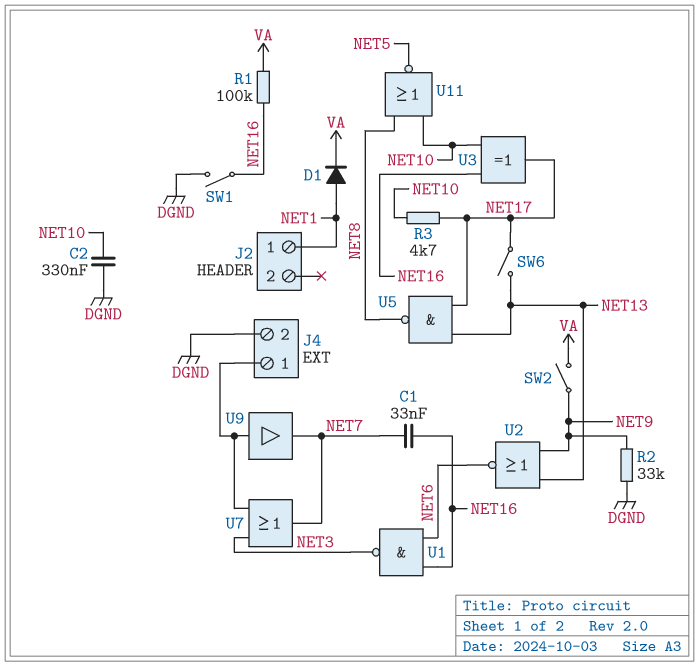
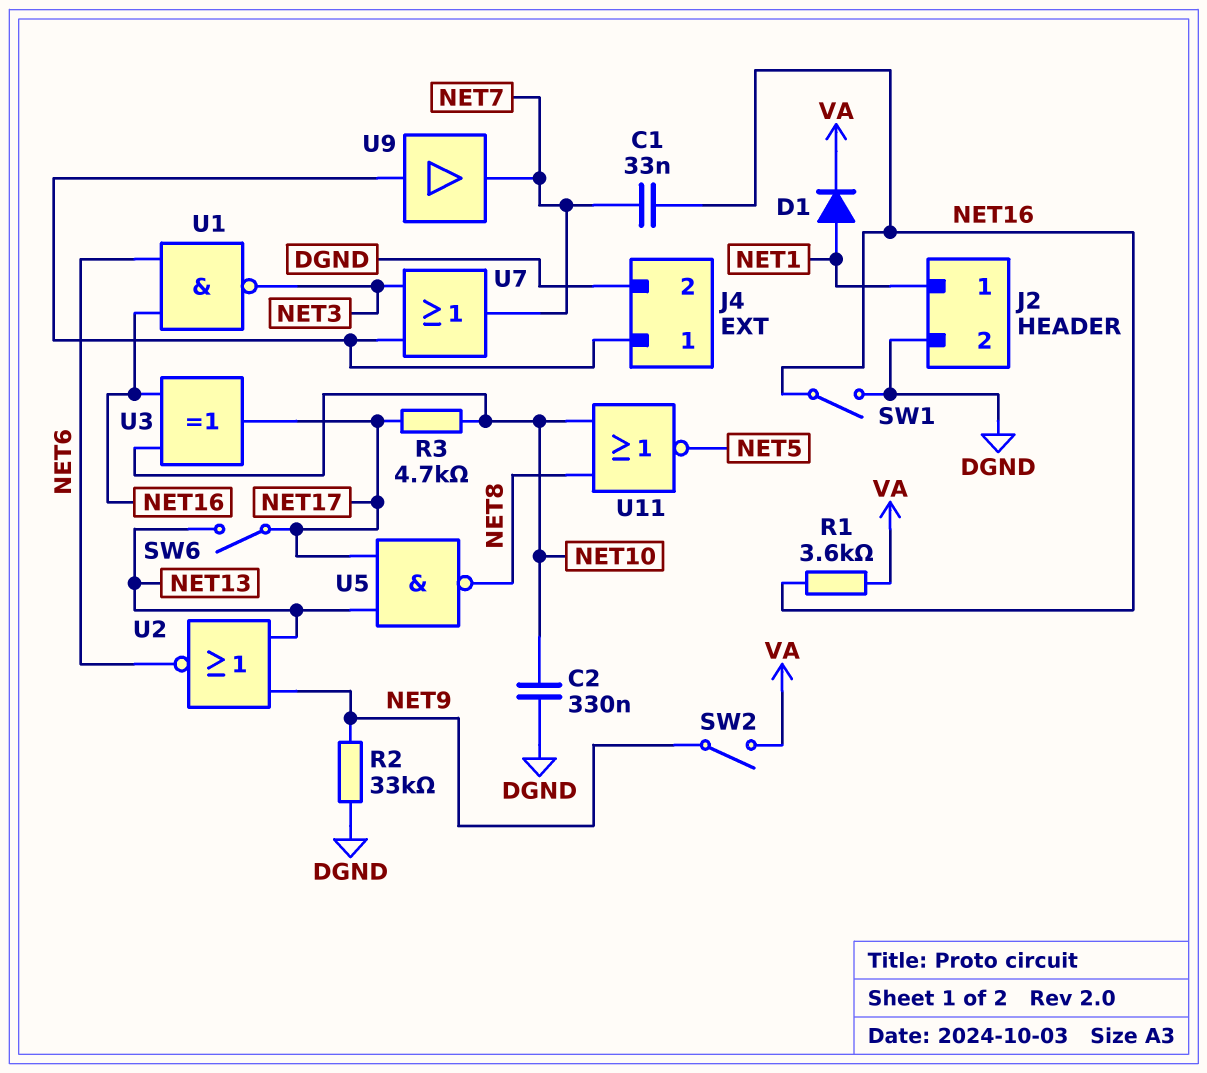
J2 pin 2: none -> DGND
R1: 100k (NET16, VA) -> 3.6k (NET16, VA)

